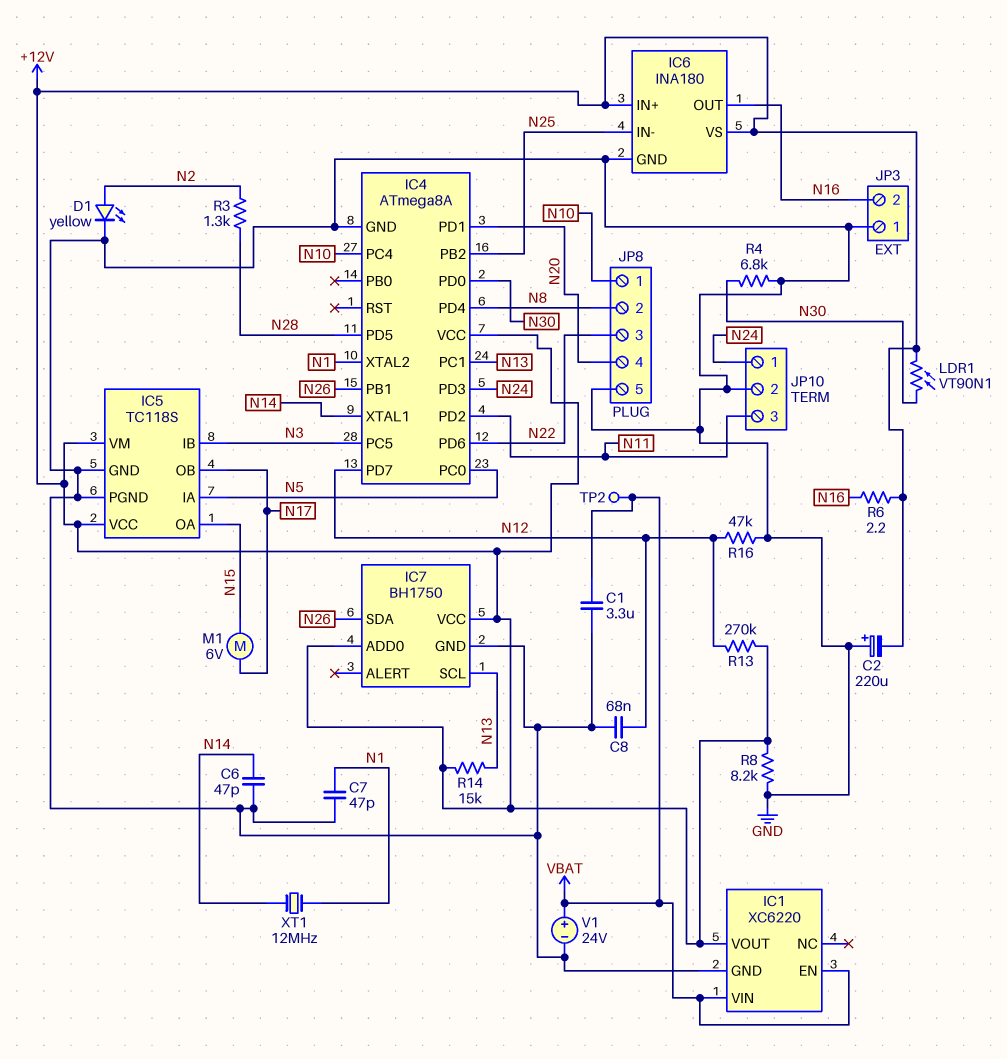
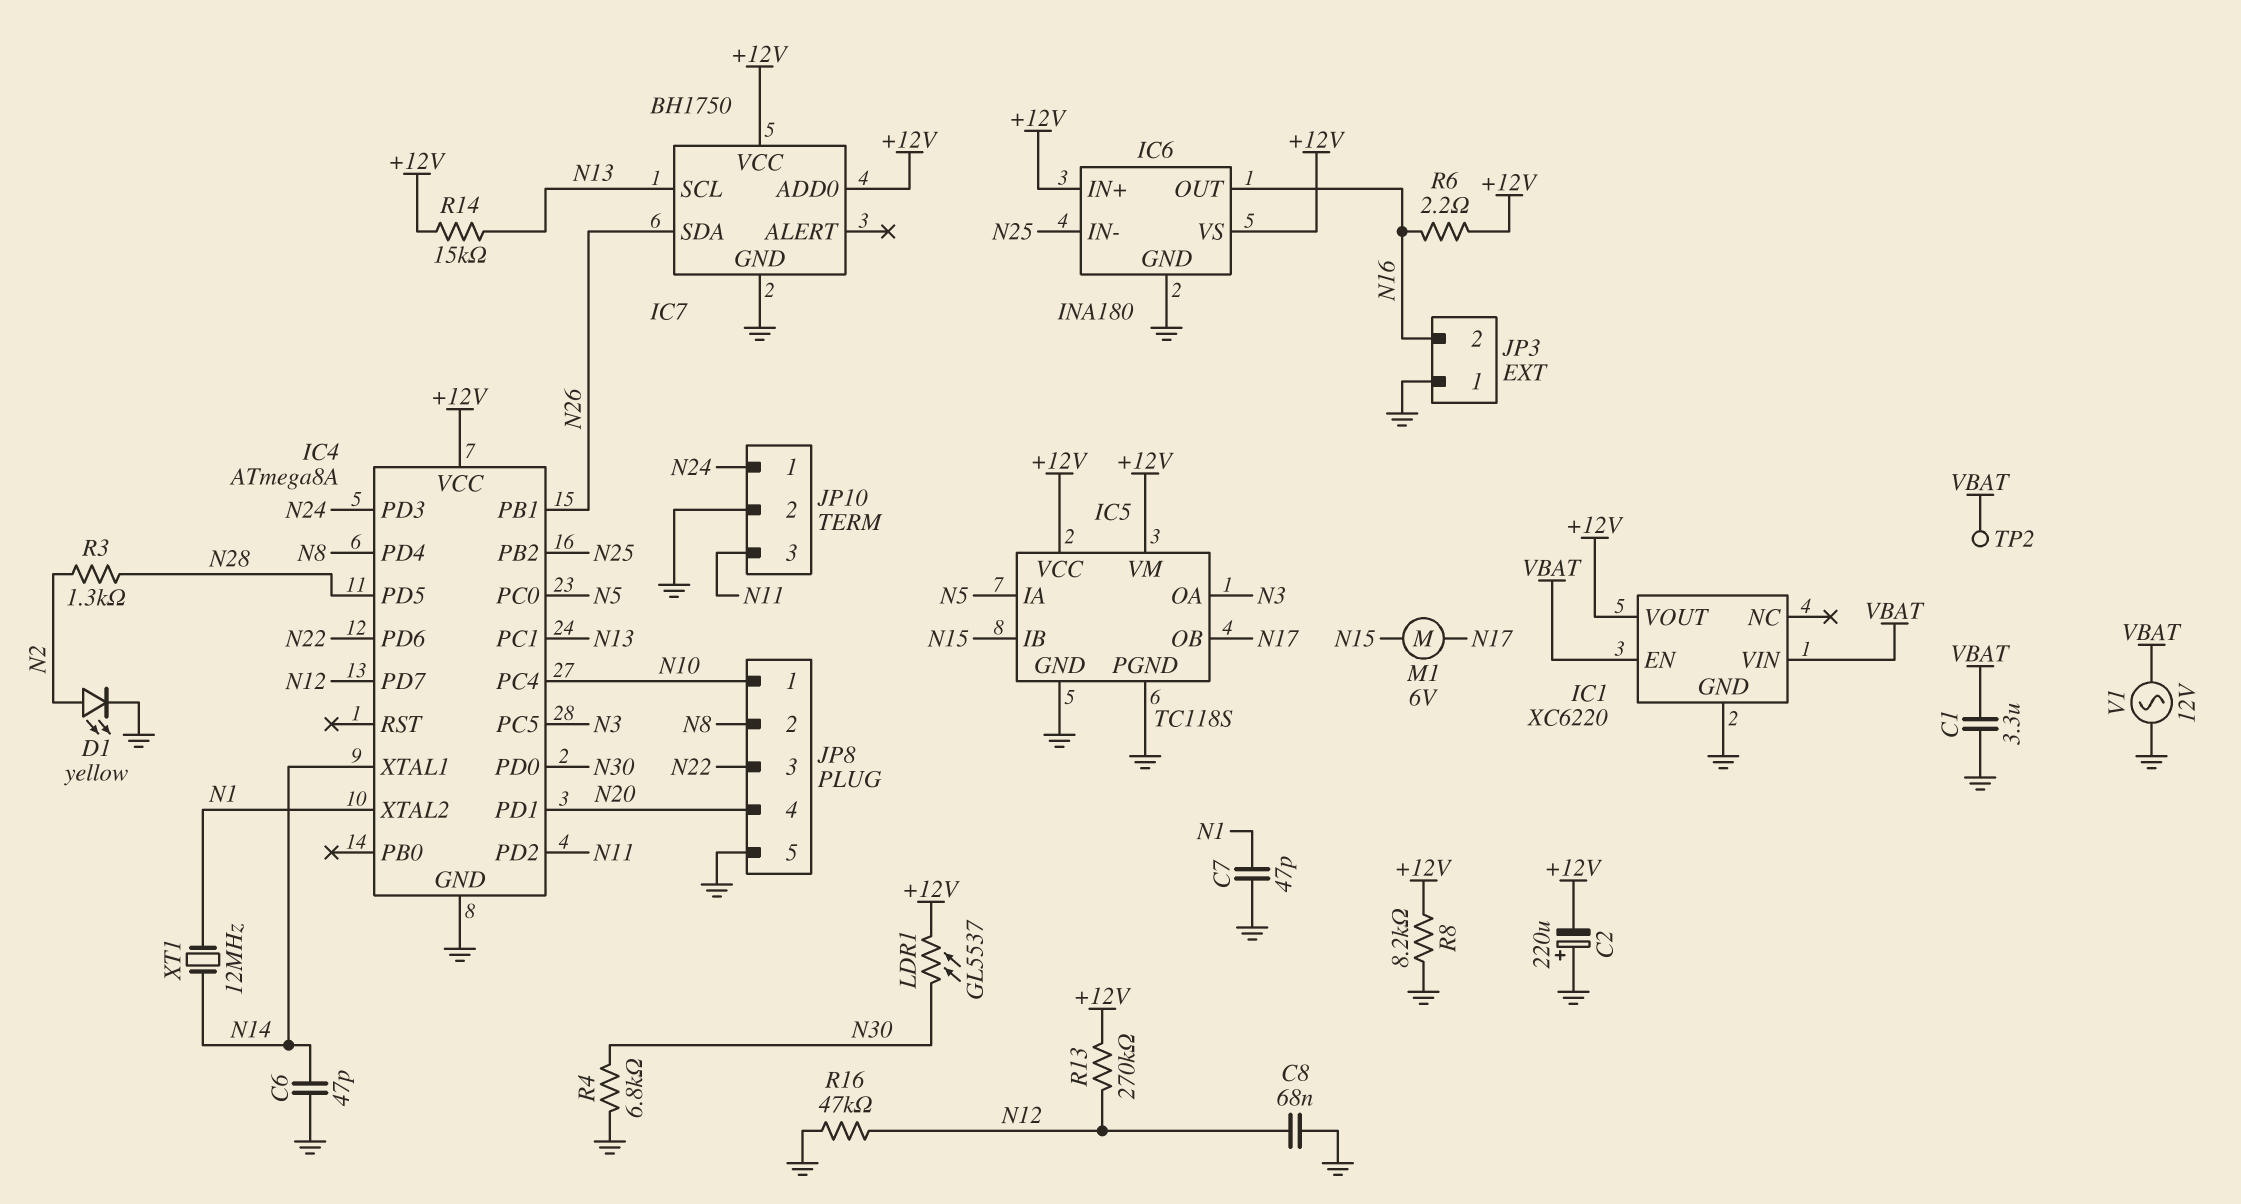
IC5 pin IB: N3 -> N15
IC5 pin OA: N15 -> N3
LDR1: VT90N1 (+12V, N30) -> GL5537 (+12V, N30)
V1: 24V (plus VBAT, minus GND) -> AC 12V (GND, VBAT)

